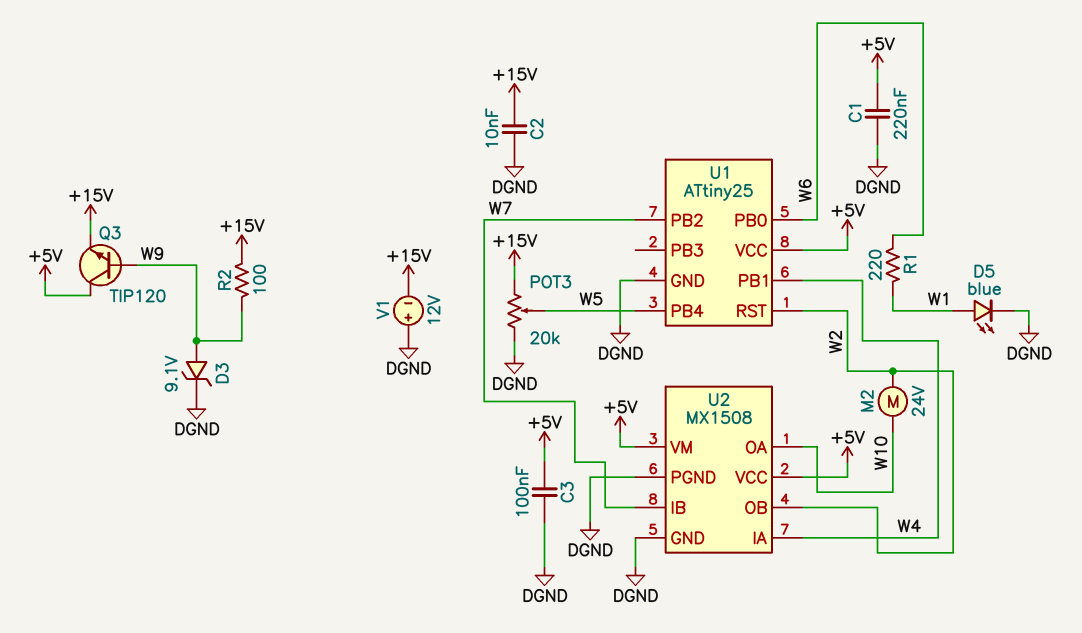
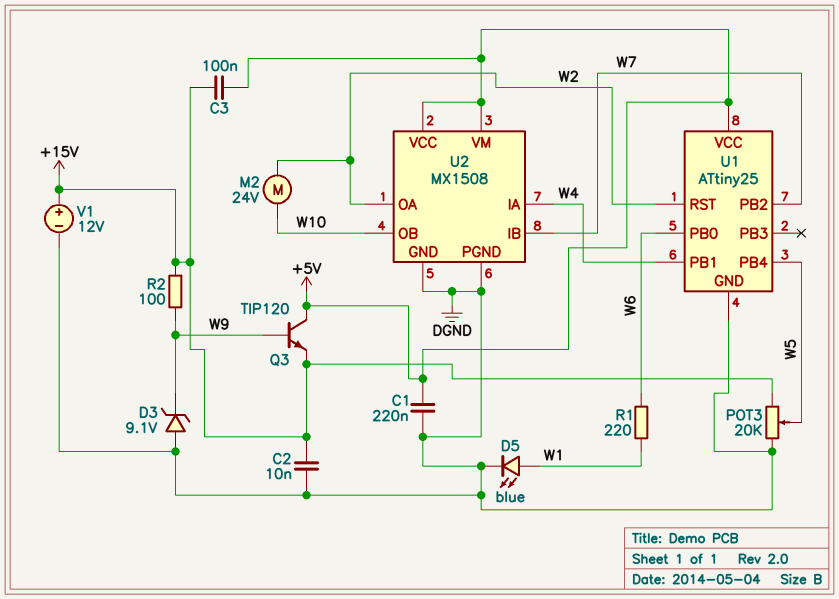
C3: 100nF (+5V, DGND) -> 100nF (+5V, +15V)
D3: zener 9.1V (A W9, K DGND) -> zener 9.1V (A DGND, K W9)
U2 pin OA: W10 -> W2
U2 pin OB: W2 -> W10
V1: 12V (plus DGND, minus +15V) -> 12V (plus +15V, minus DGND)

